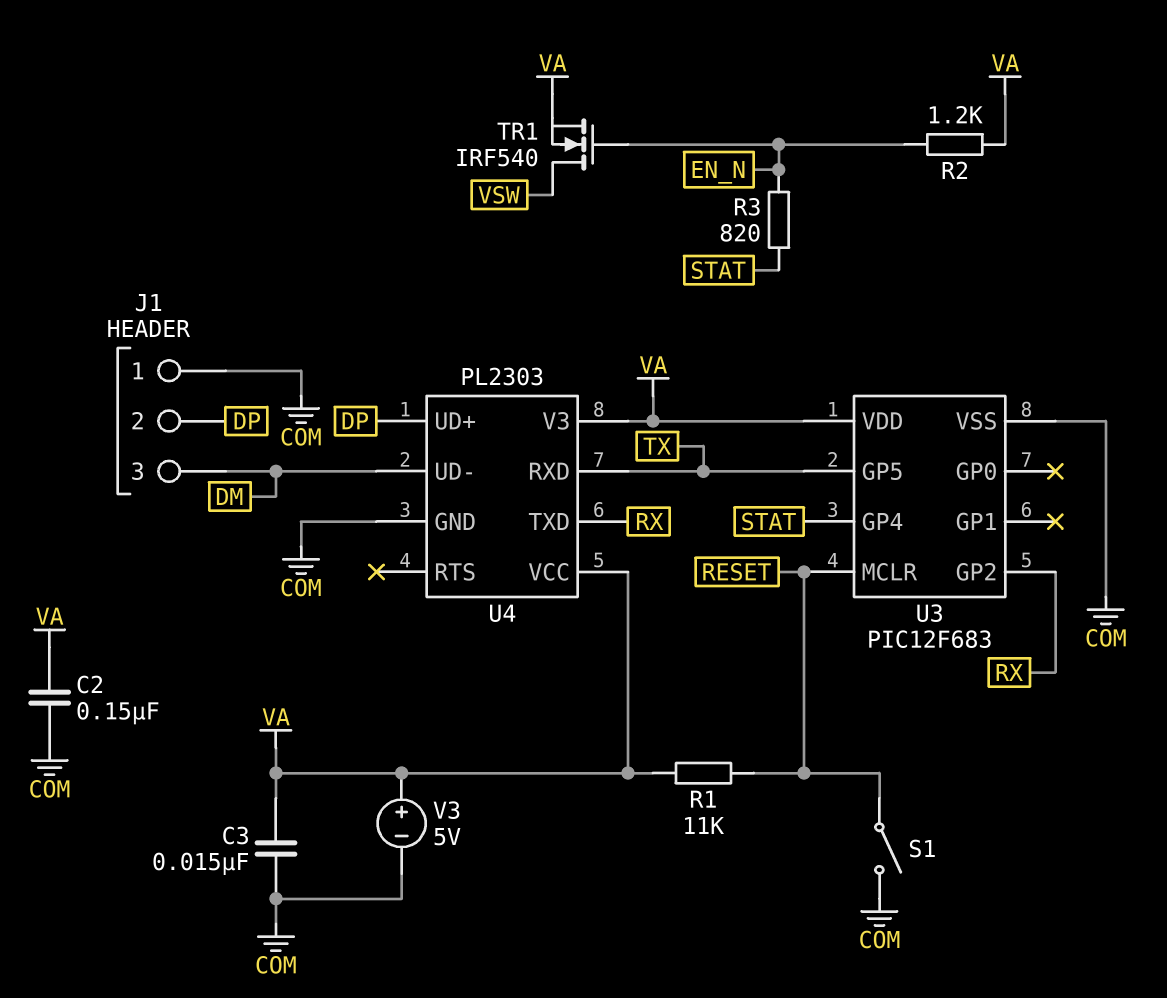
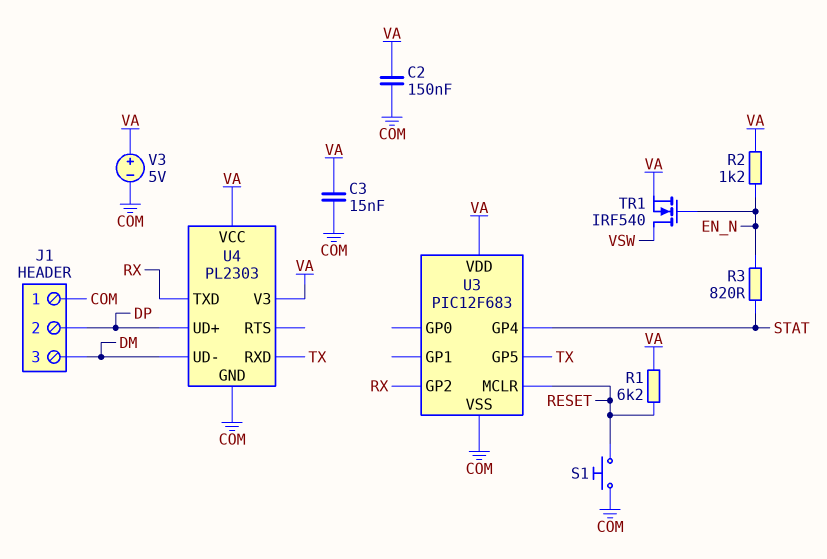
R1: 11k (RESET, VA) -> 6.2k (RESET, VA)
S1: switch (COM, RESET) -> button (COM, RESET)

